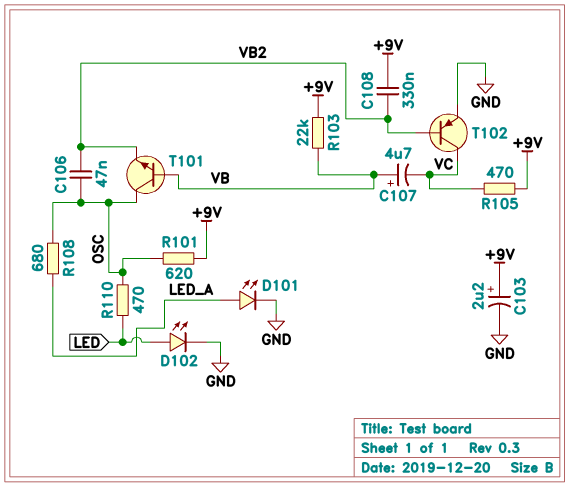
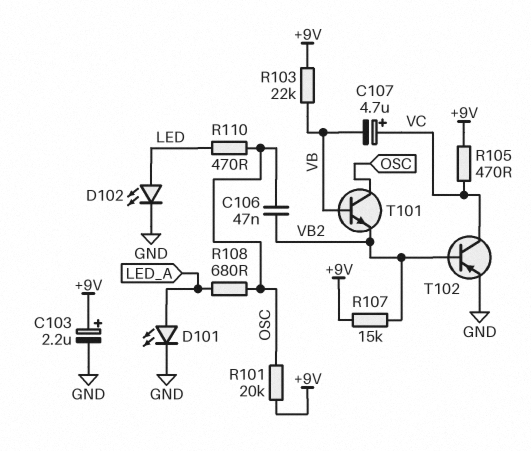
C107: 4.7uF (plus VB, minus VC) -> 4.7uF (plus VC, minus VB)
C108: 330nF (+9V, VB2) -> none
R101: 620 (+9V, OSC) -> 20k (+9V, OSC)
R107: none -> 15k (+9V, VB2)

